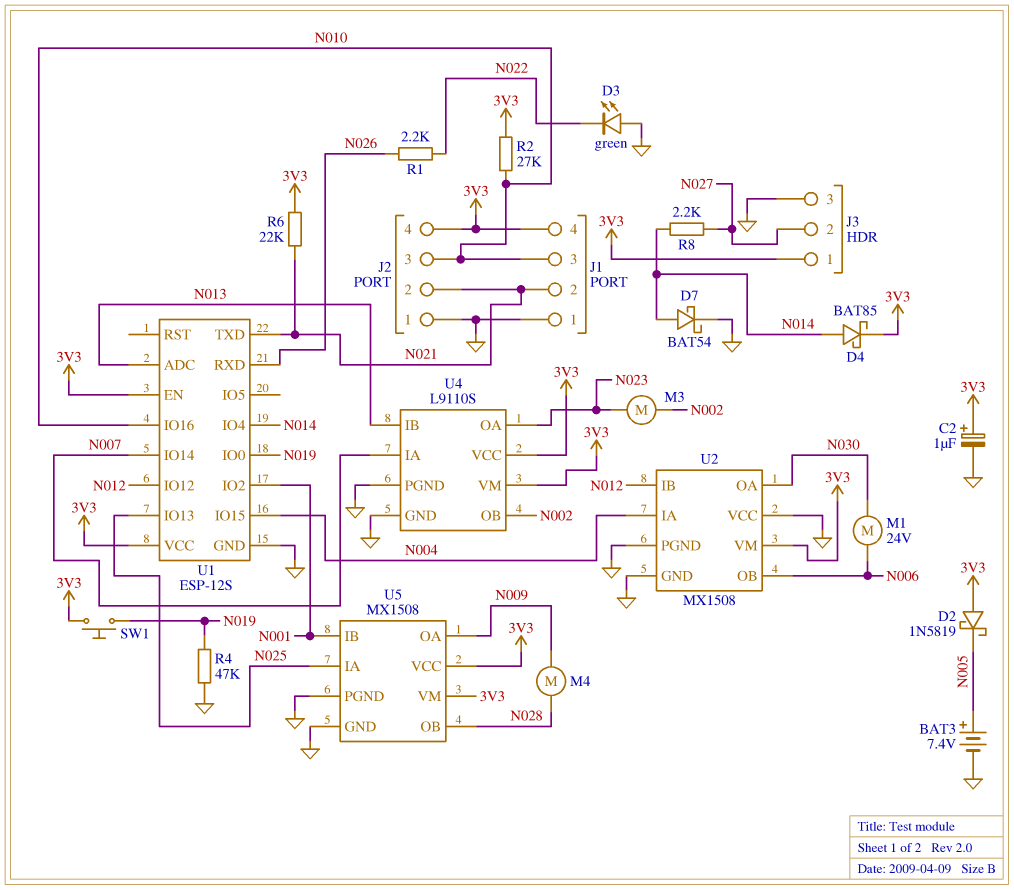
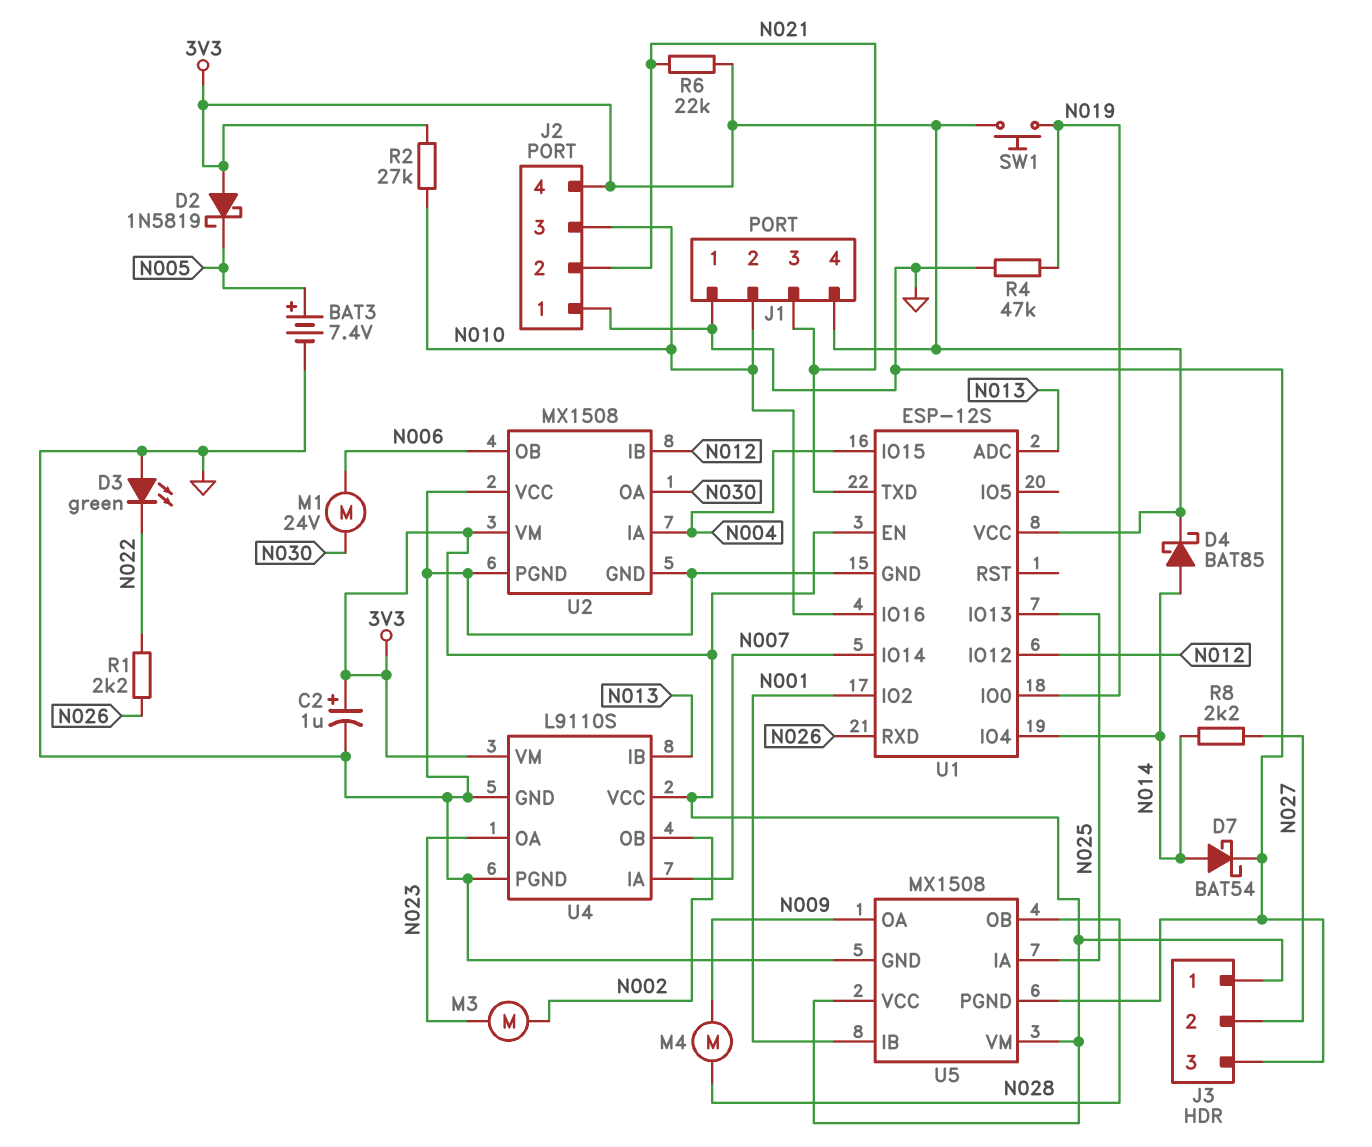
J1 pin 2: N021 -> N010
J1 pin 3: N010 -> N021

